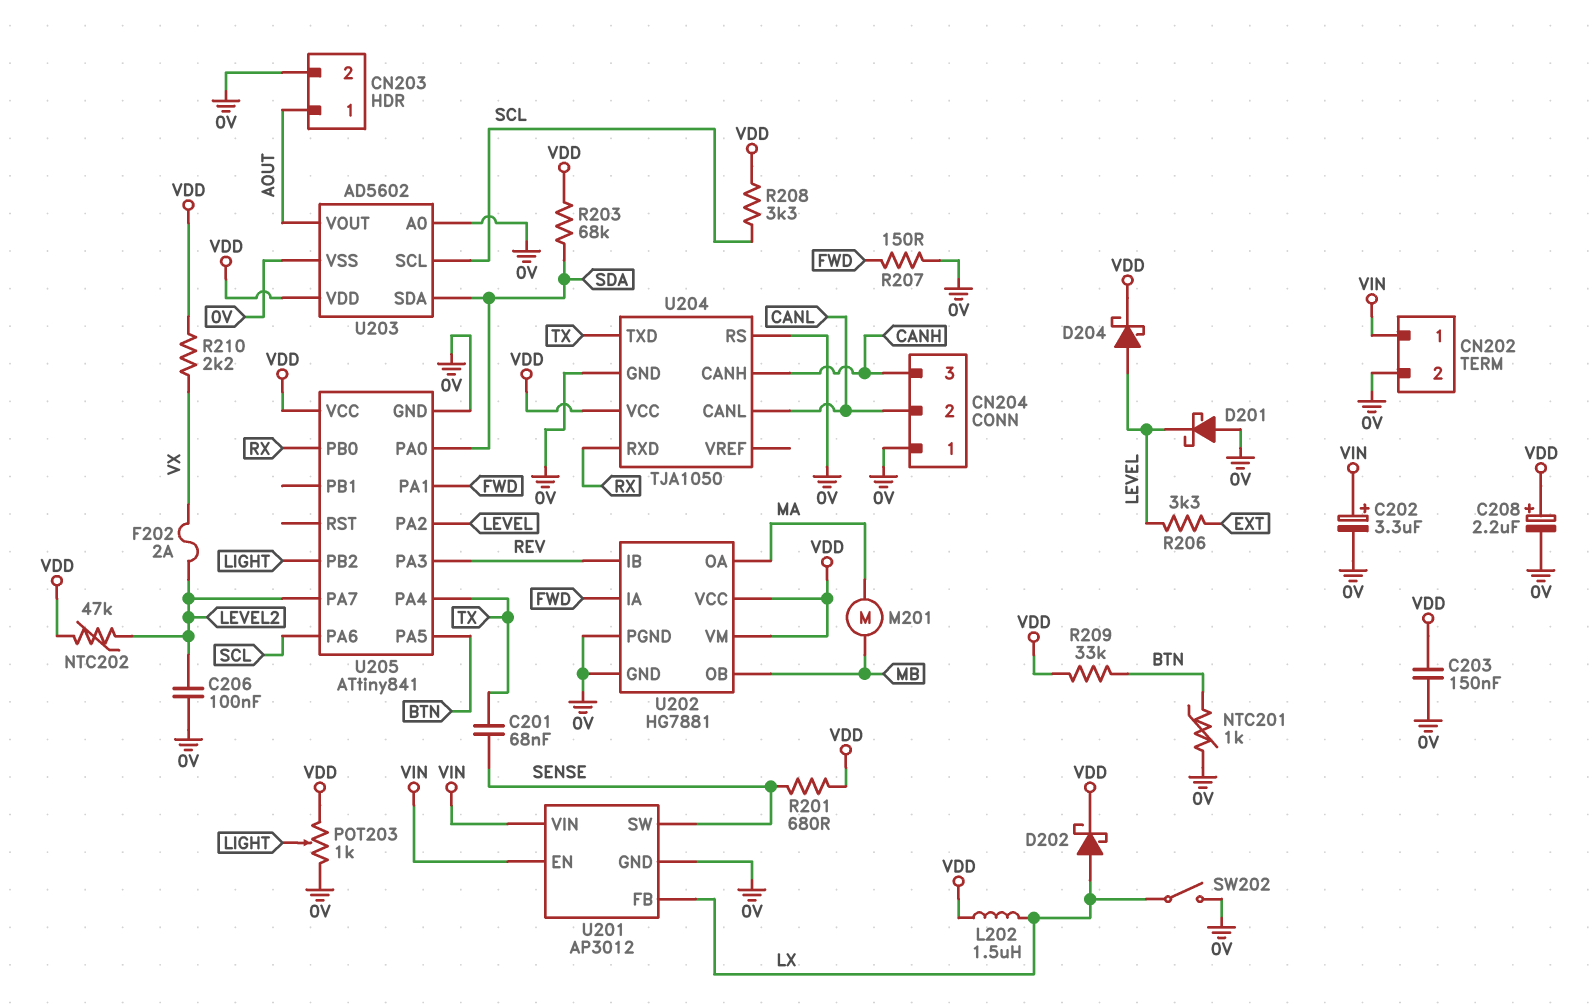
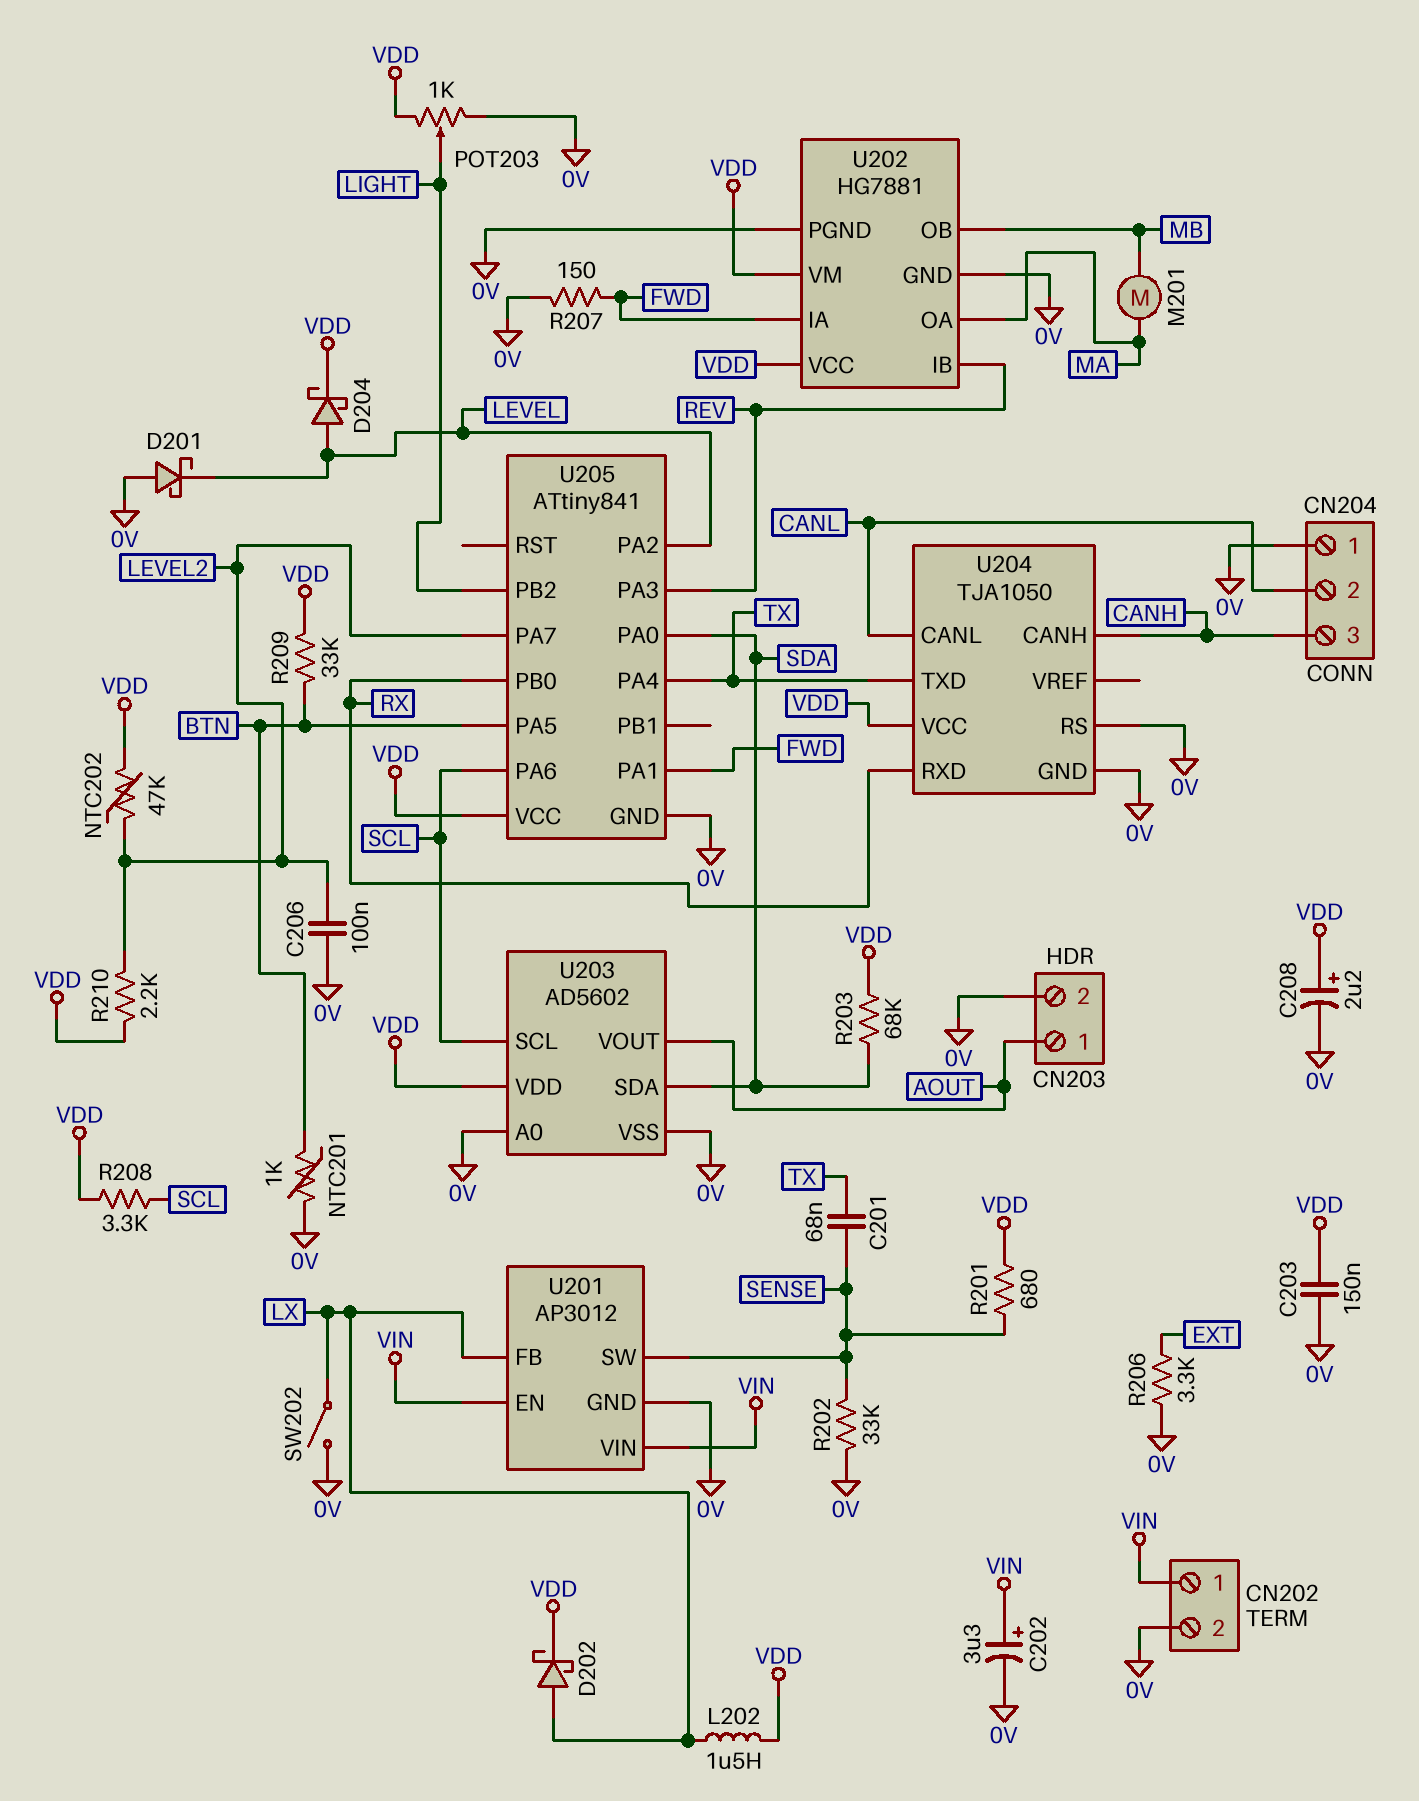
F202: 2A (LEVEL2, VX) -> none
R202: none -> 33k (0V, SENSE)
R206: 3.3k (EXT, LEVEL) -> 3.3k (0V, EXT)
R210: 2.2k (VDD, VX) -> 2.2k (LEVEL2, VDD)

